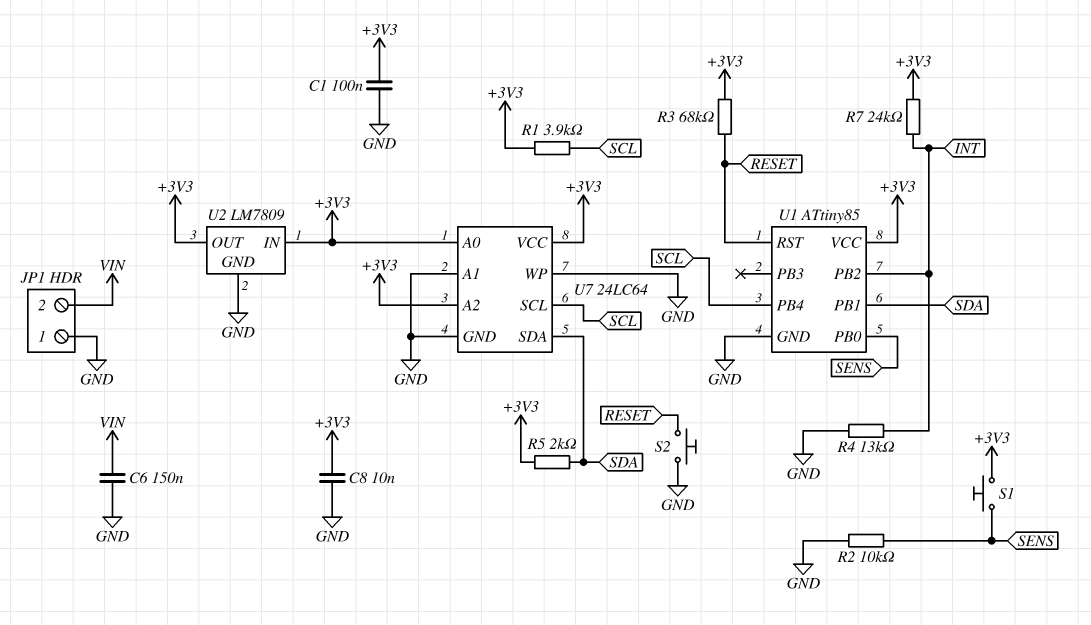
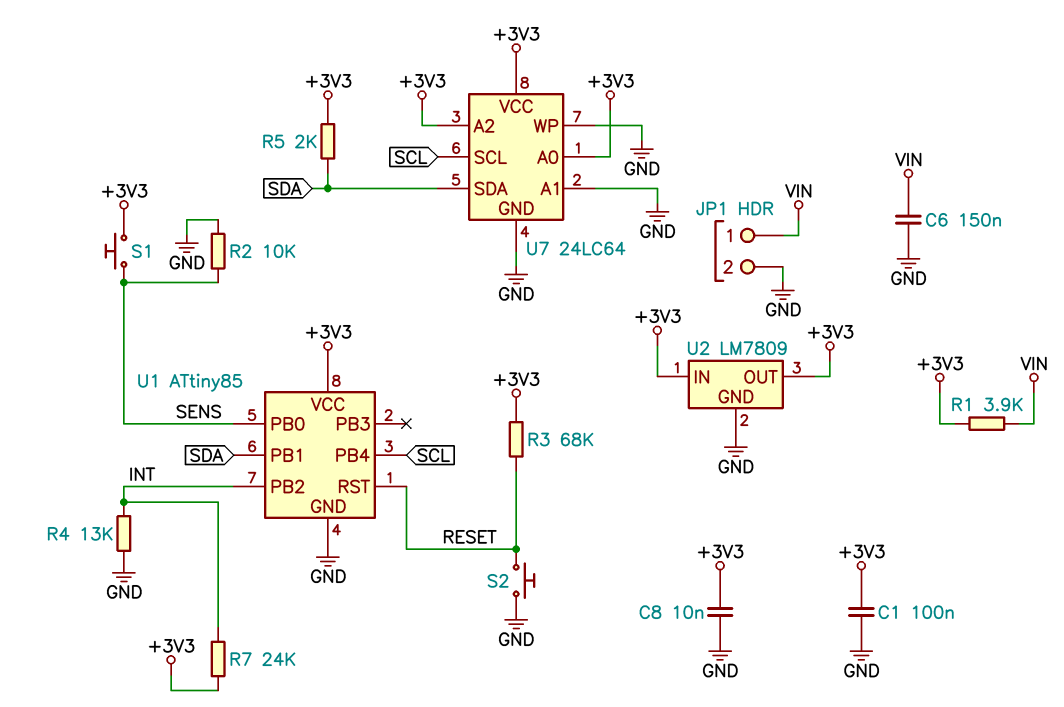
JP1 pin 1: GND -> VIN
JP1 pin 2: VIN -> GND
R1: 3.9k (+3V3, SCL) -> 3.9k (+3V3, VIN)

